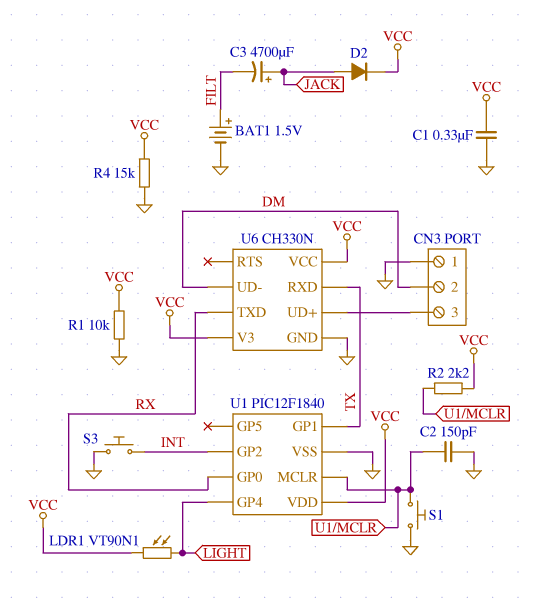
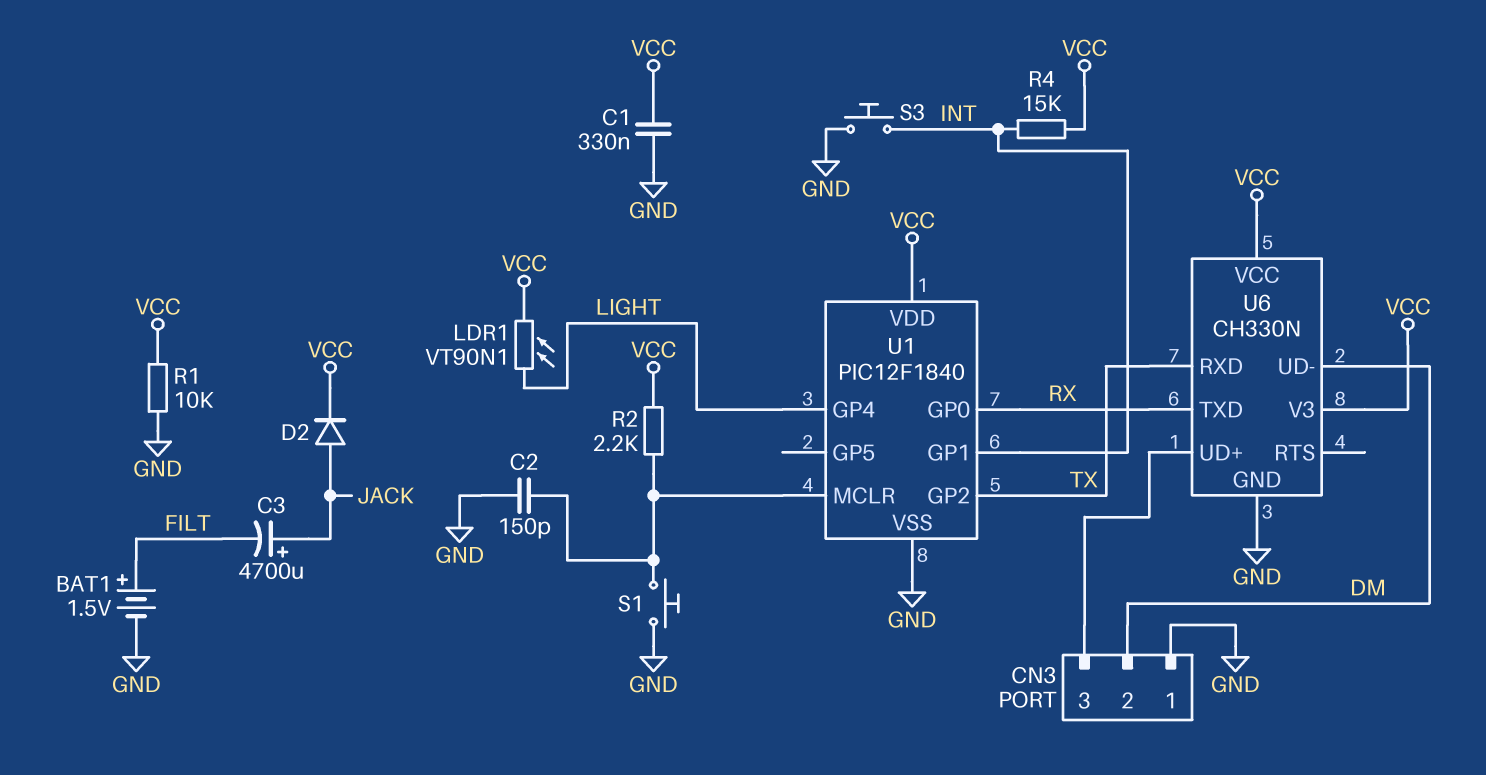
R4: 15k (GND, VCC) -> 15k (INT, VCC)
U1 pin GP1: TX -> INT
U1 pin GP2: INT -> TX

